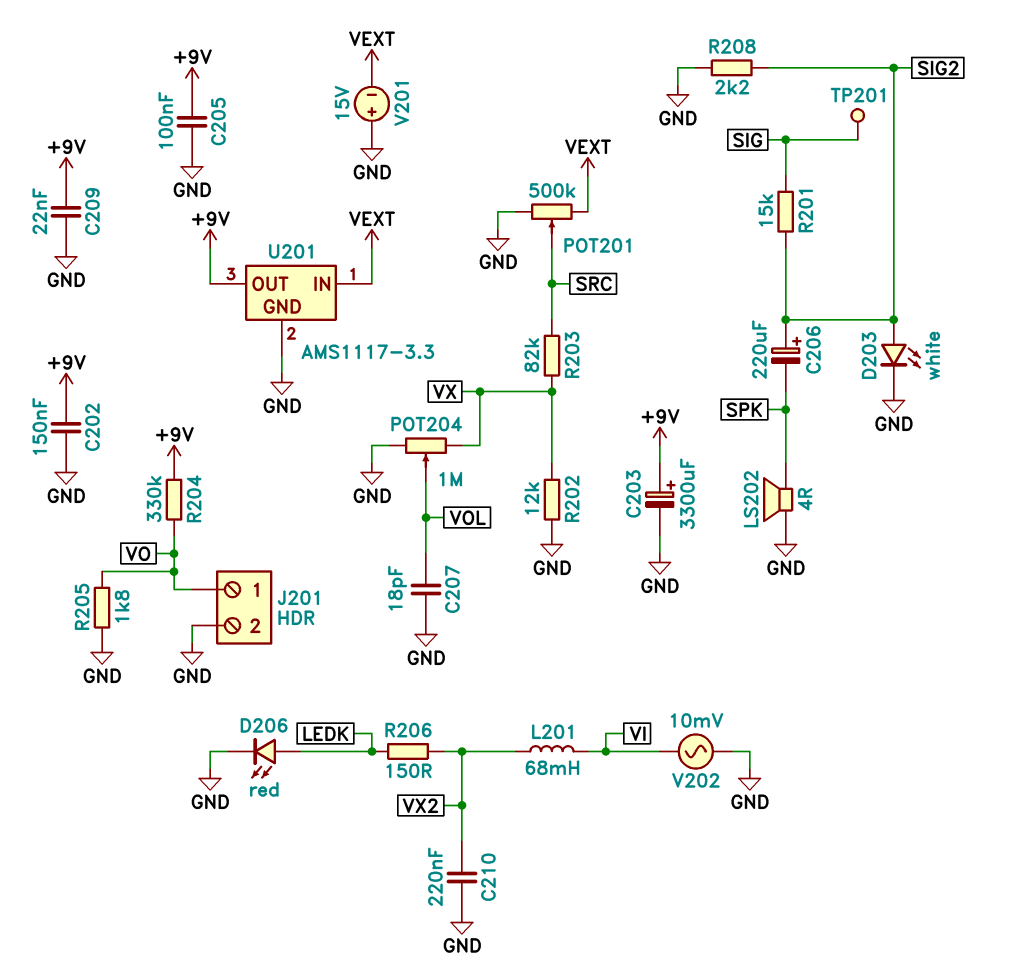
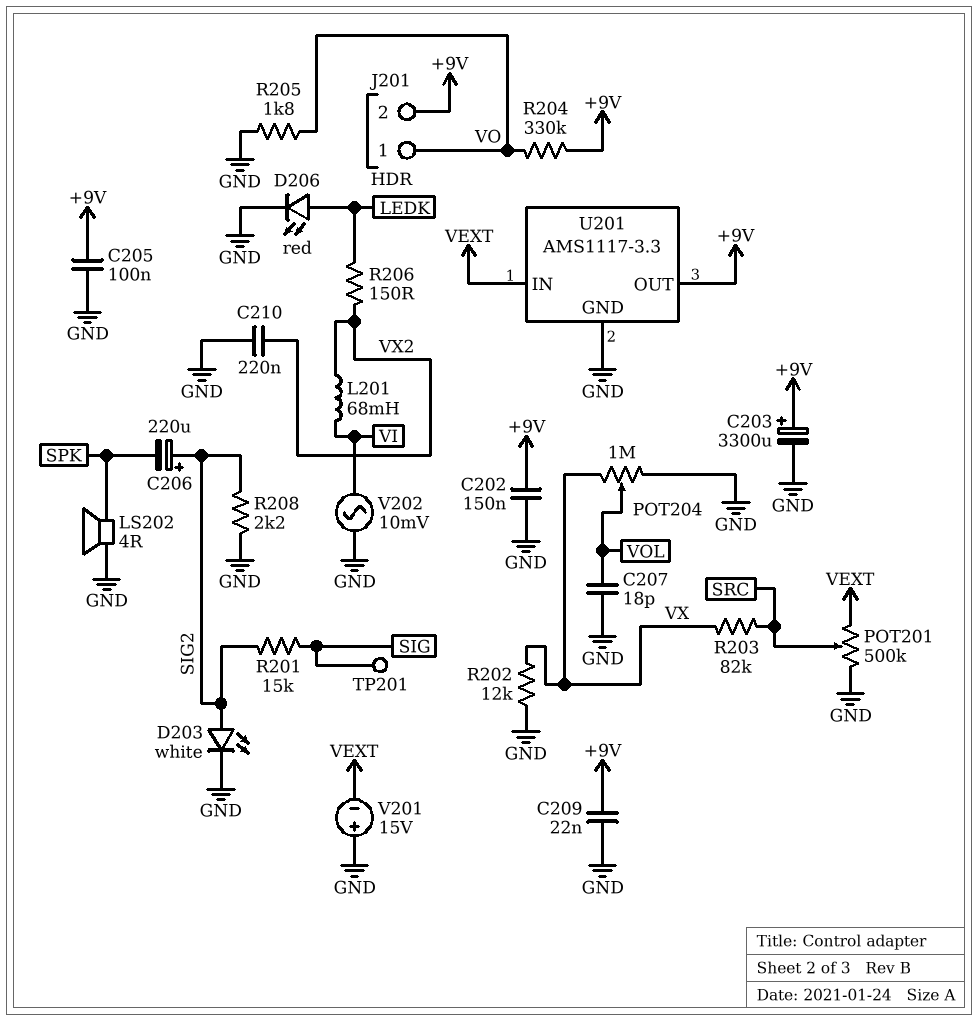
J201 pin 2: GND -> +9V

